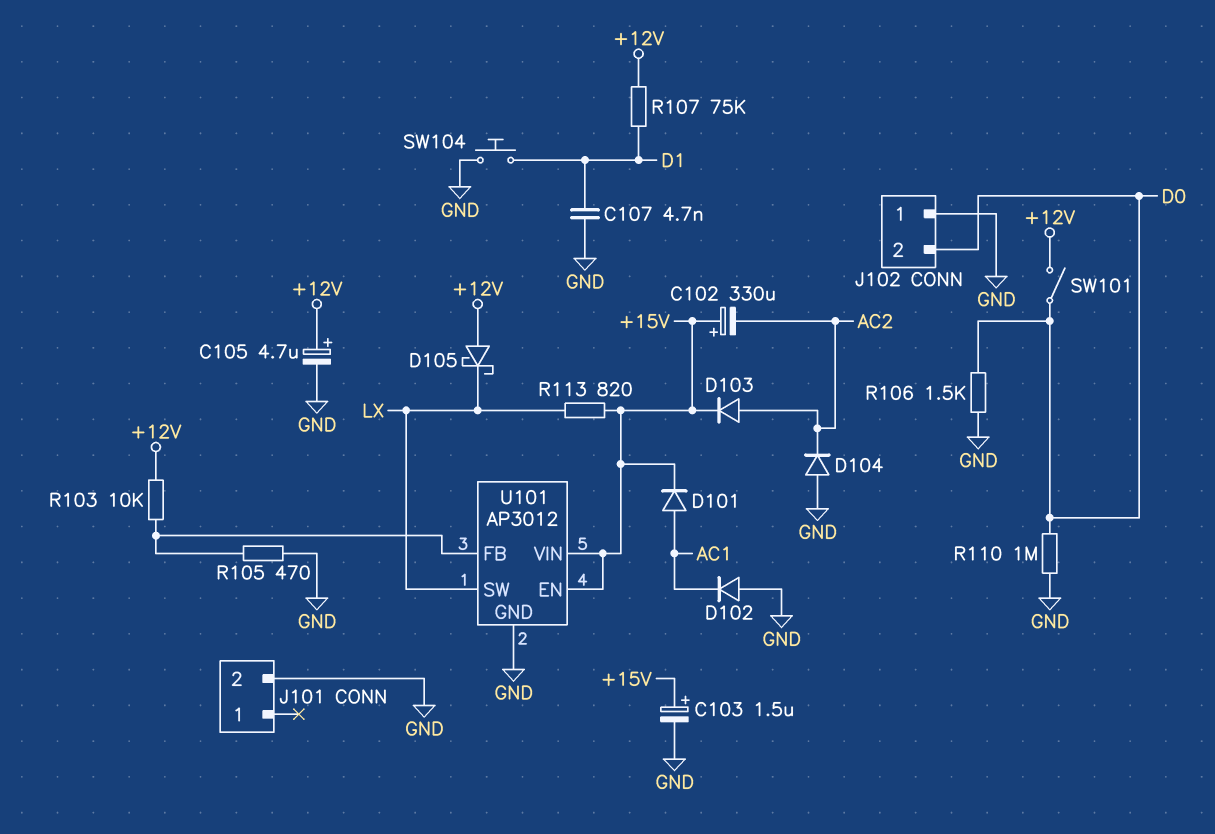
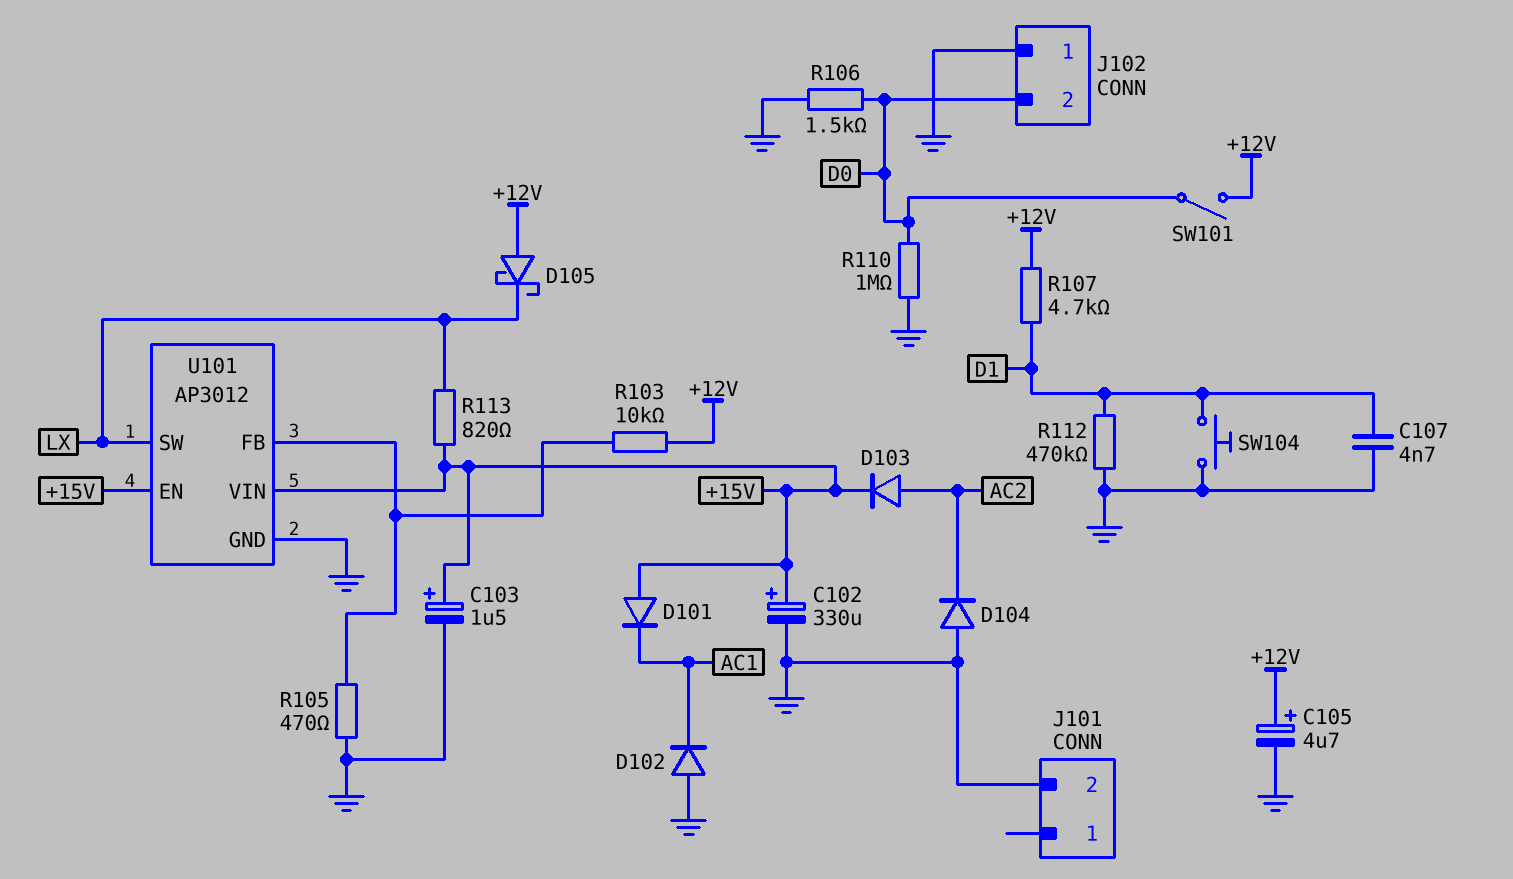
C102: 330uF (plus +15V, minus AC2) -> 330uF (plus +15V, minus GND)
D101: diode (A AC1, K +15V) -> diode (A +15V, K AC1)
R107: 75k (+12V, D1) -> 4.7k (+12V, D1)
R112: none -> 470k (D1, GND)

